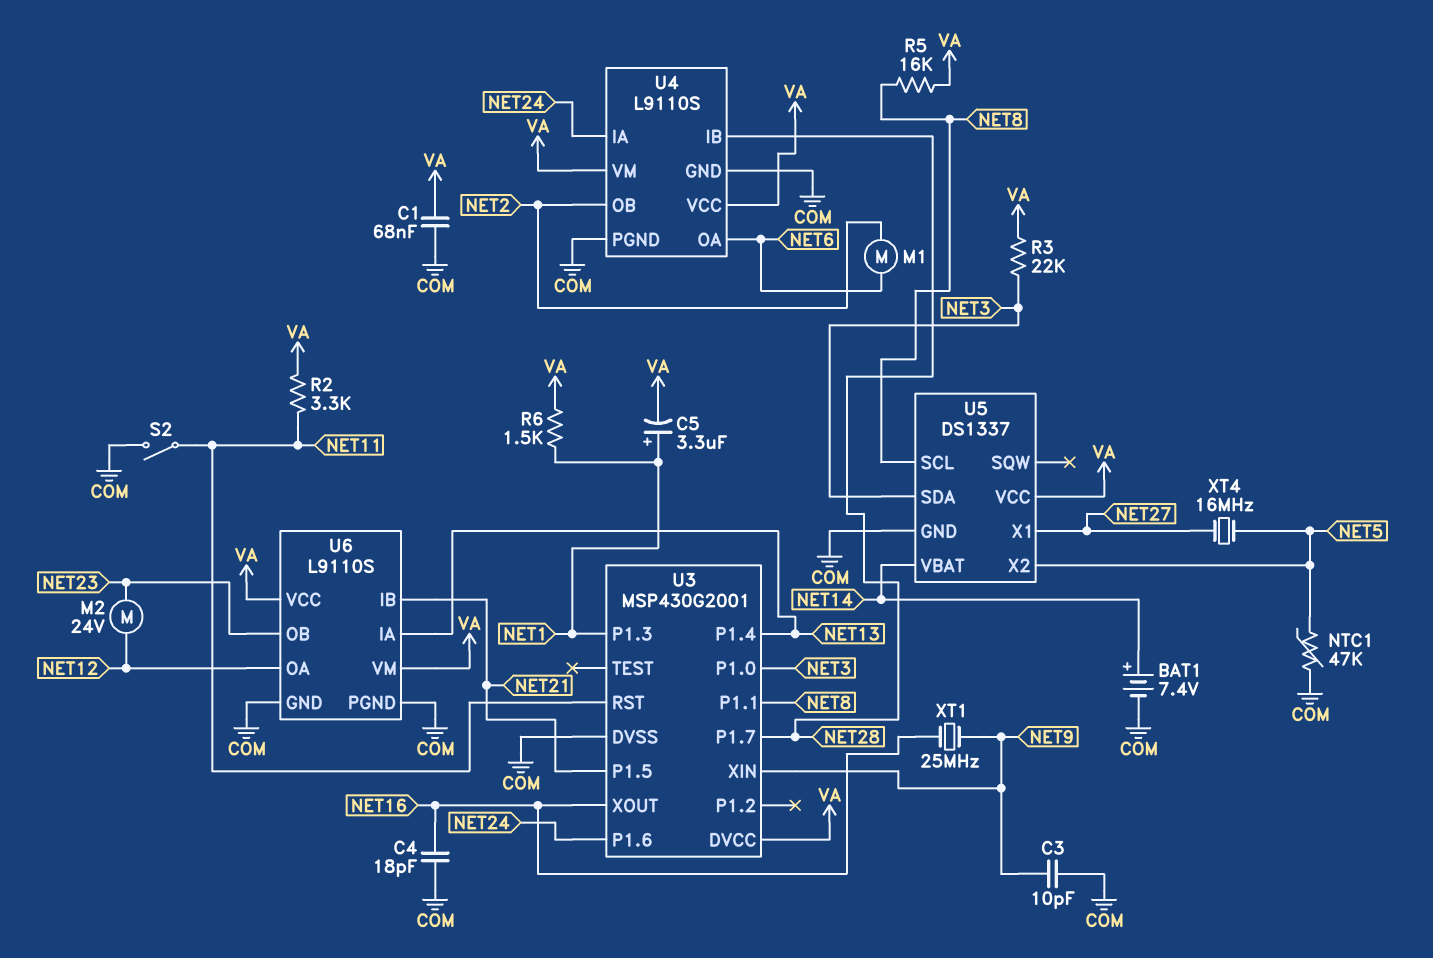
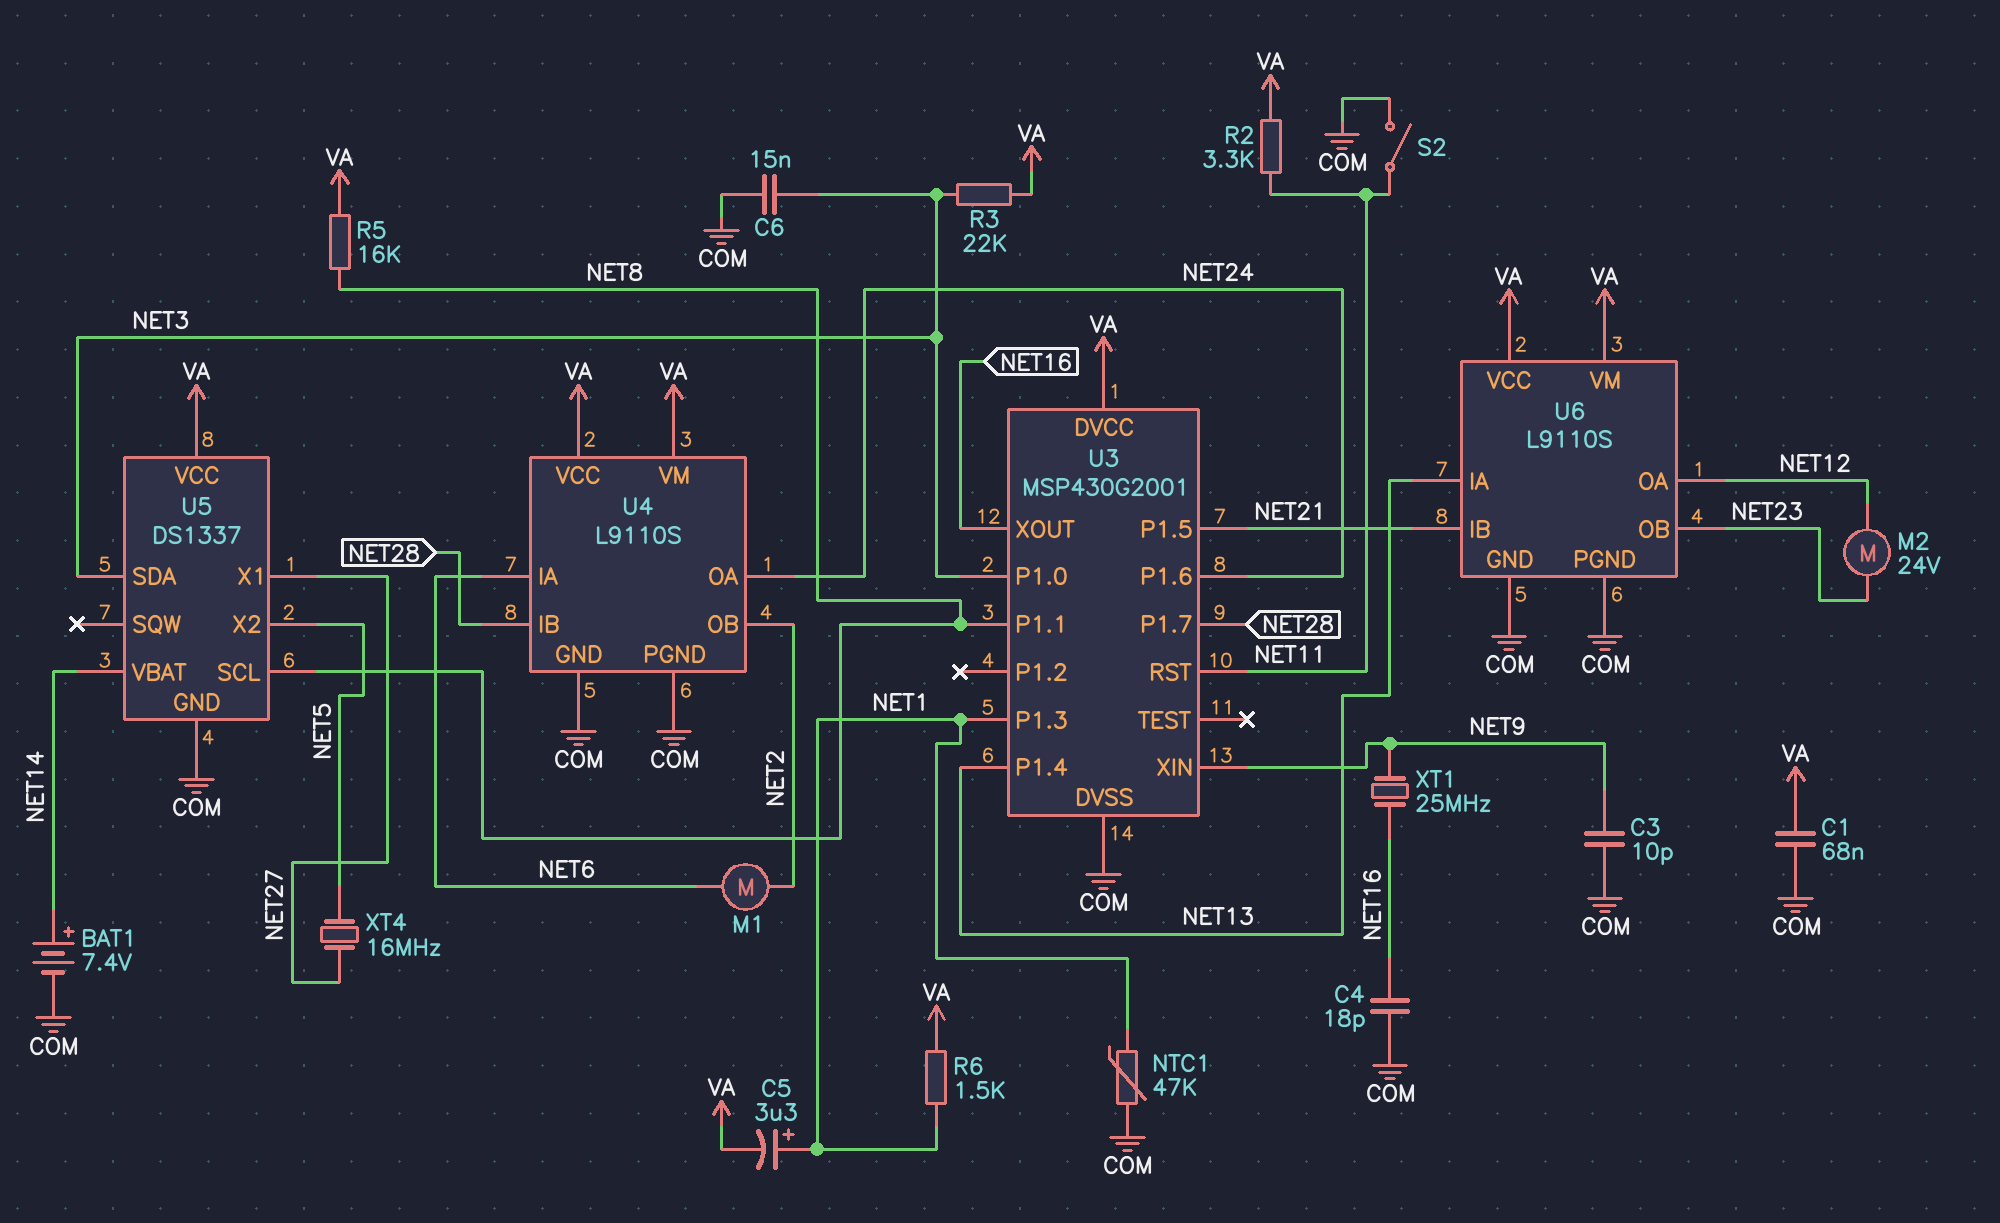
C6: none -> 15nF (COM, NET3)
NTC1: 47k (COM, NET5) -> 47k (COM, NET1)
U4 pin IA: NET24 -> NET6
U4 pin OA: NET6 -> NET24

